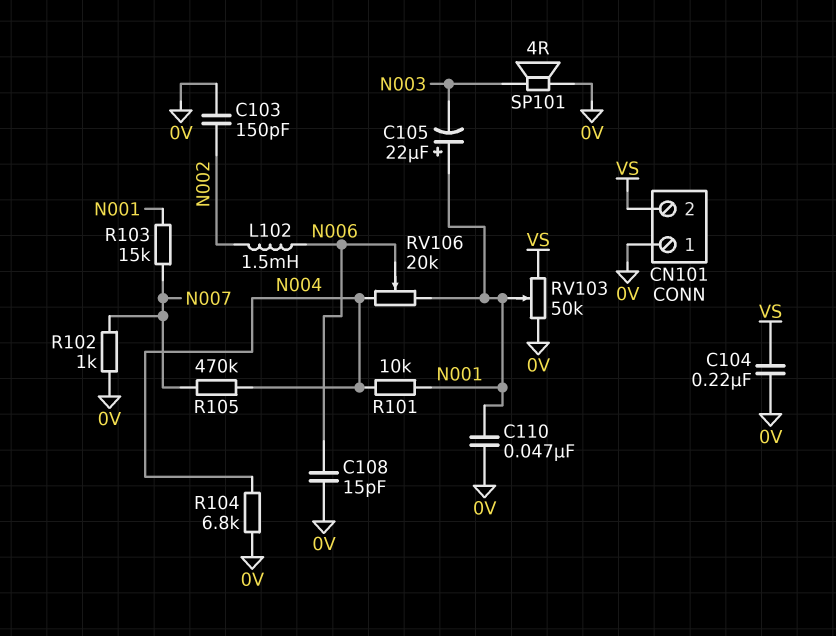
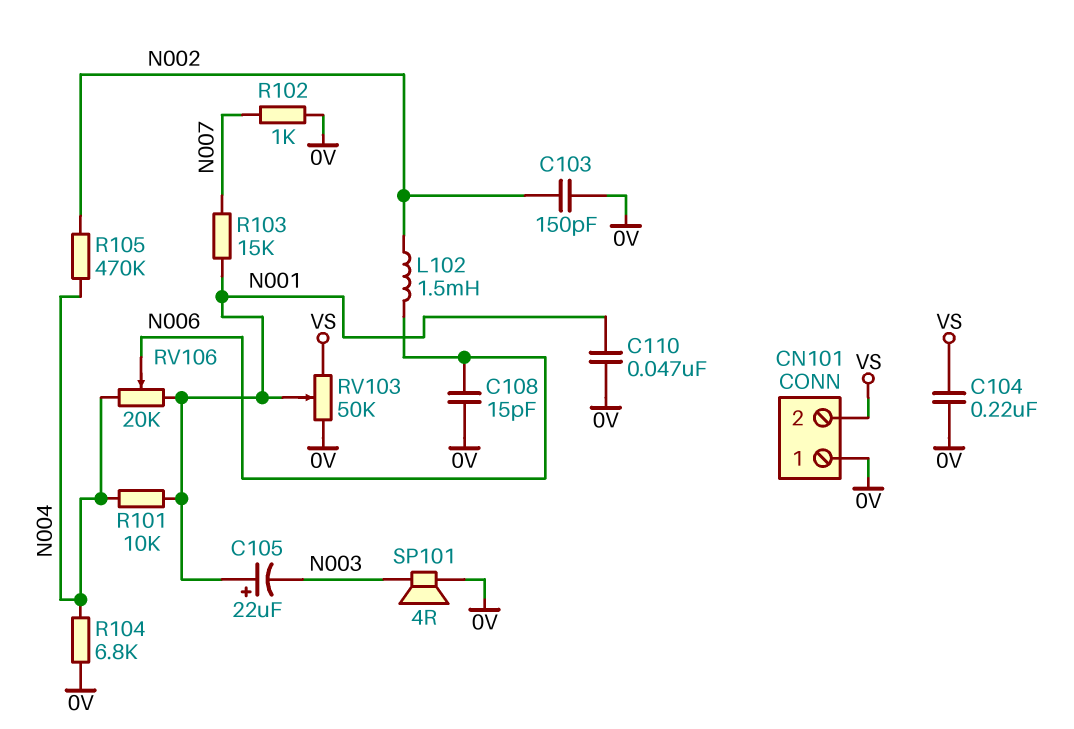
R105: 470k (N004, N007) -> 470k (N002, N004)

